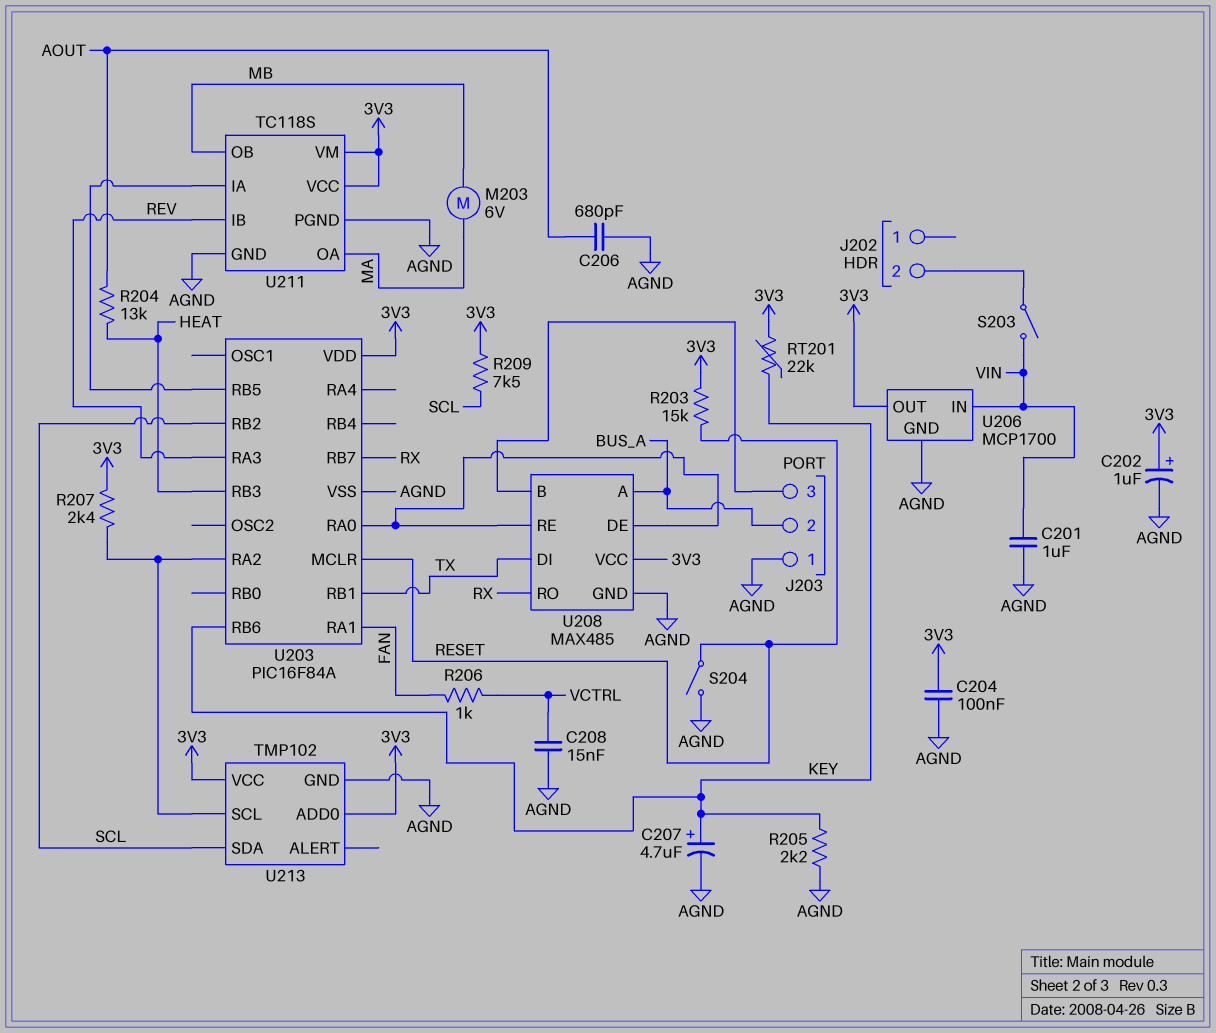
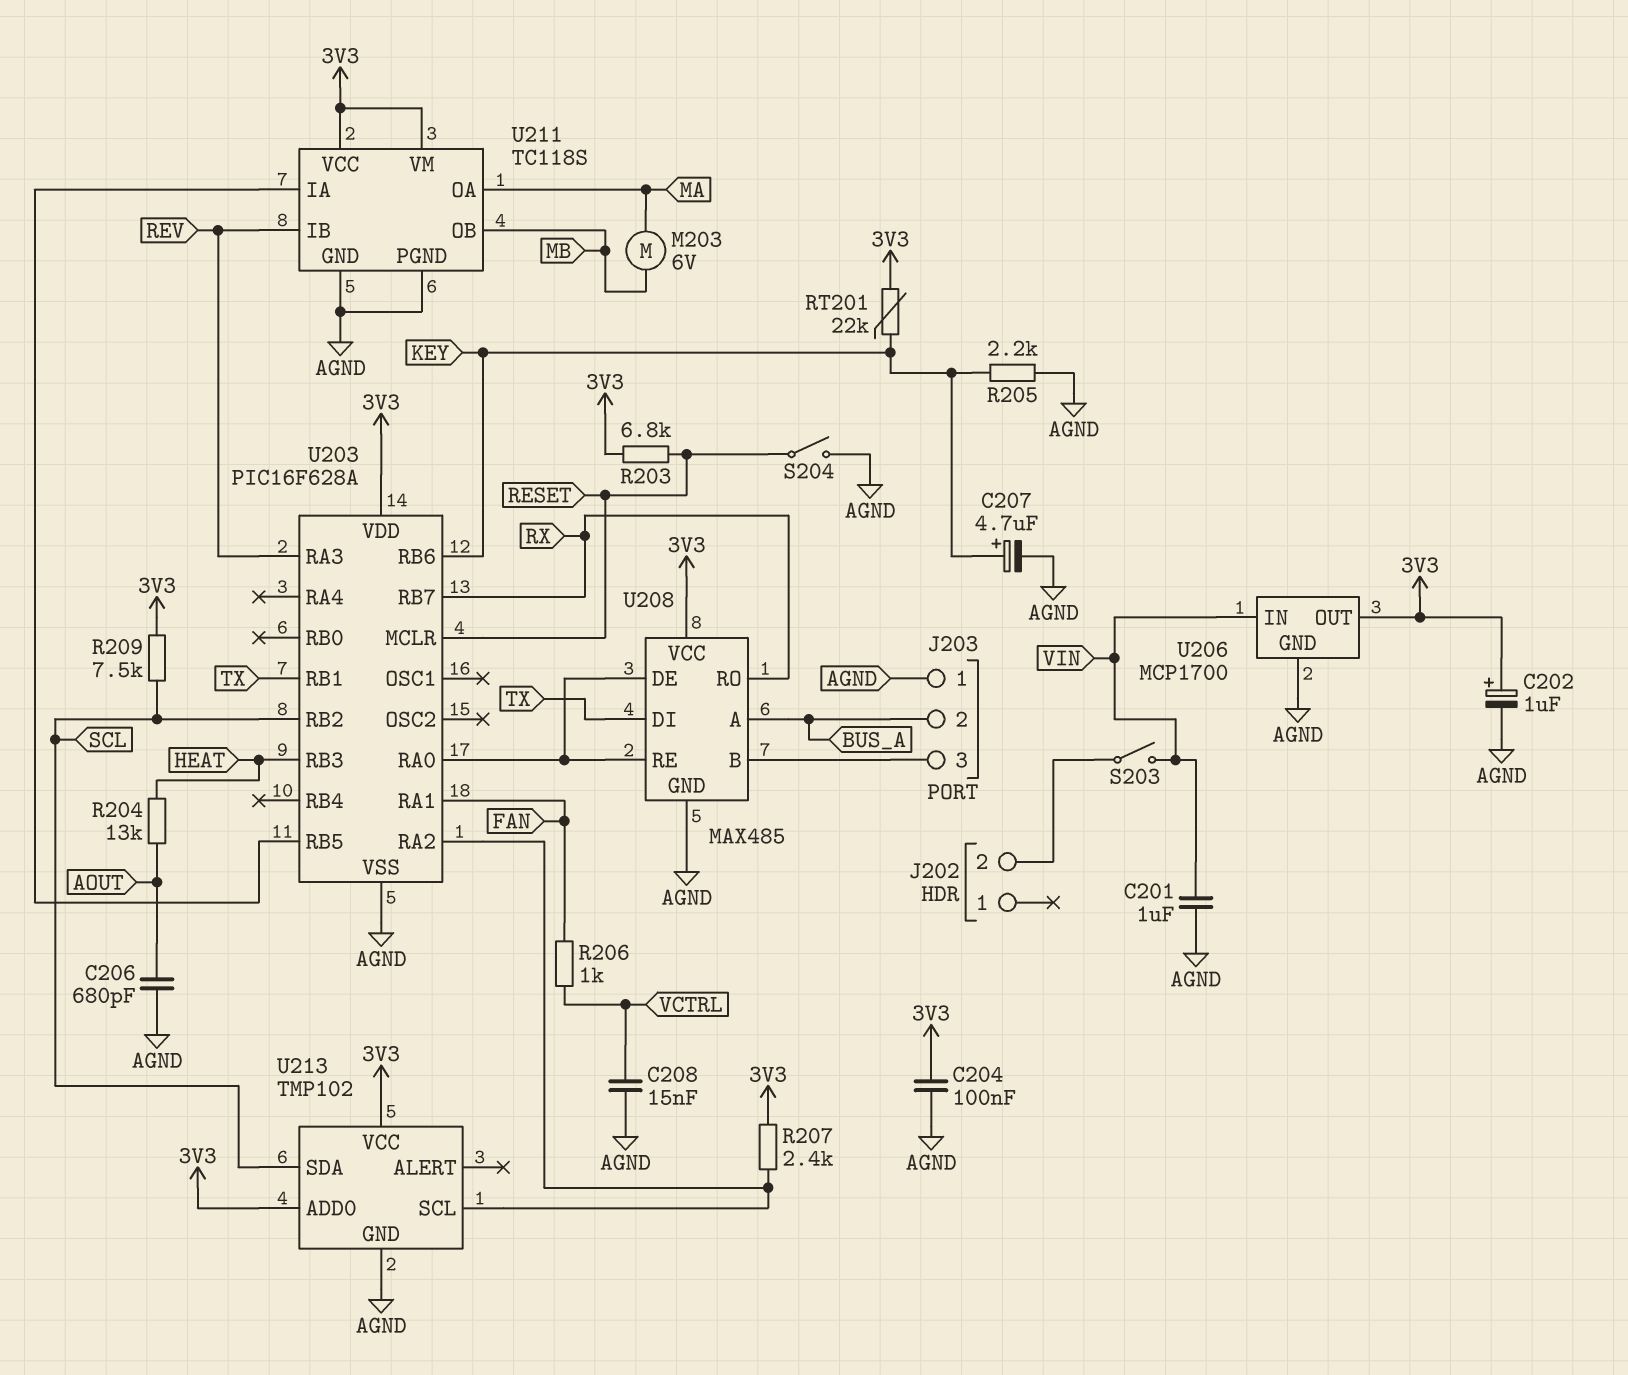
R203: 15k (3V3, RESET) -> 6.8k (3V3, RESET)
U203: PIC16F84A -> PIC16F628A

